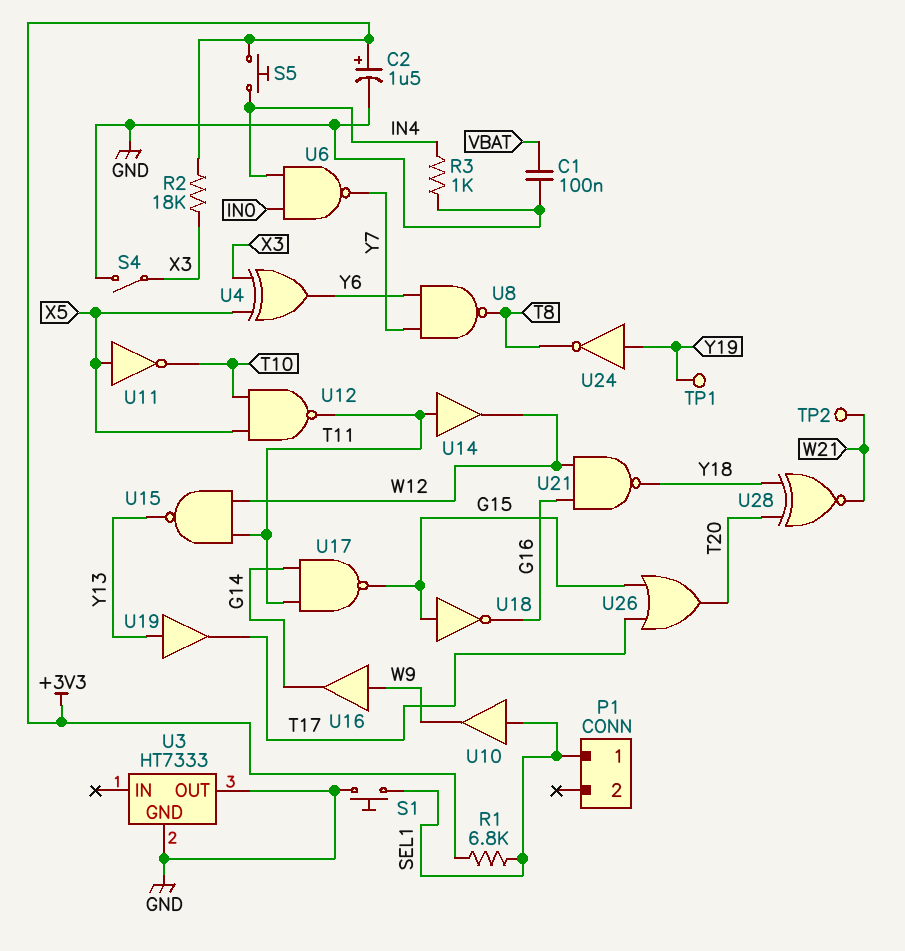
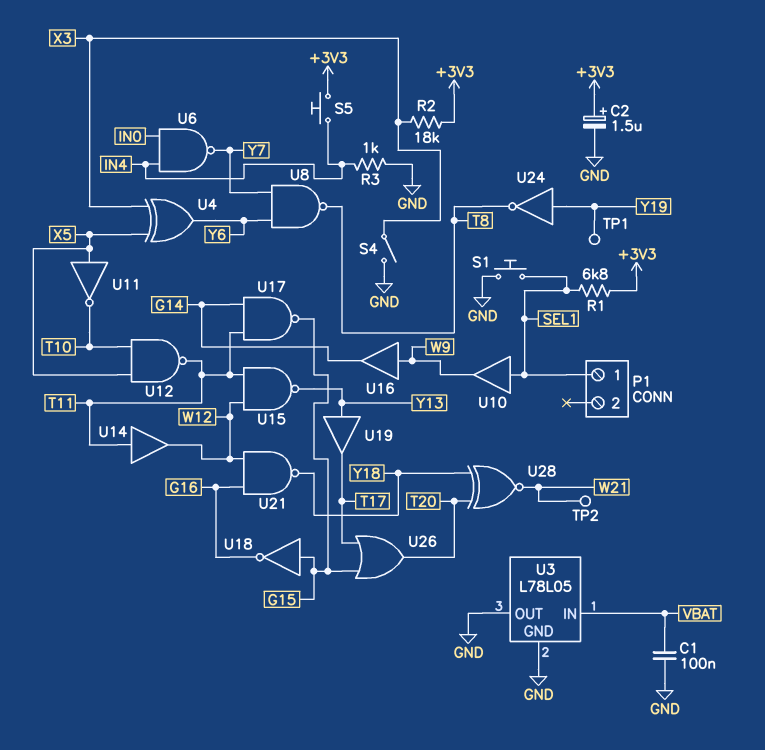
U3: HT7333 -> L78L05
U3 pin IN: none -> VBAT

